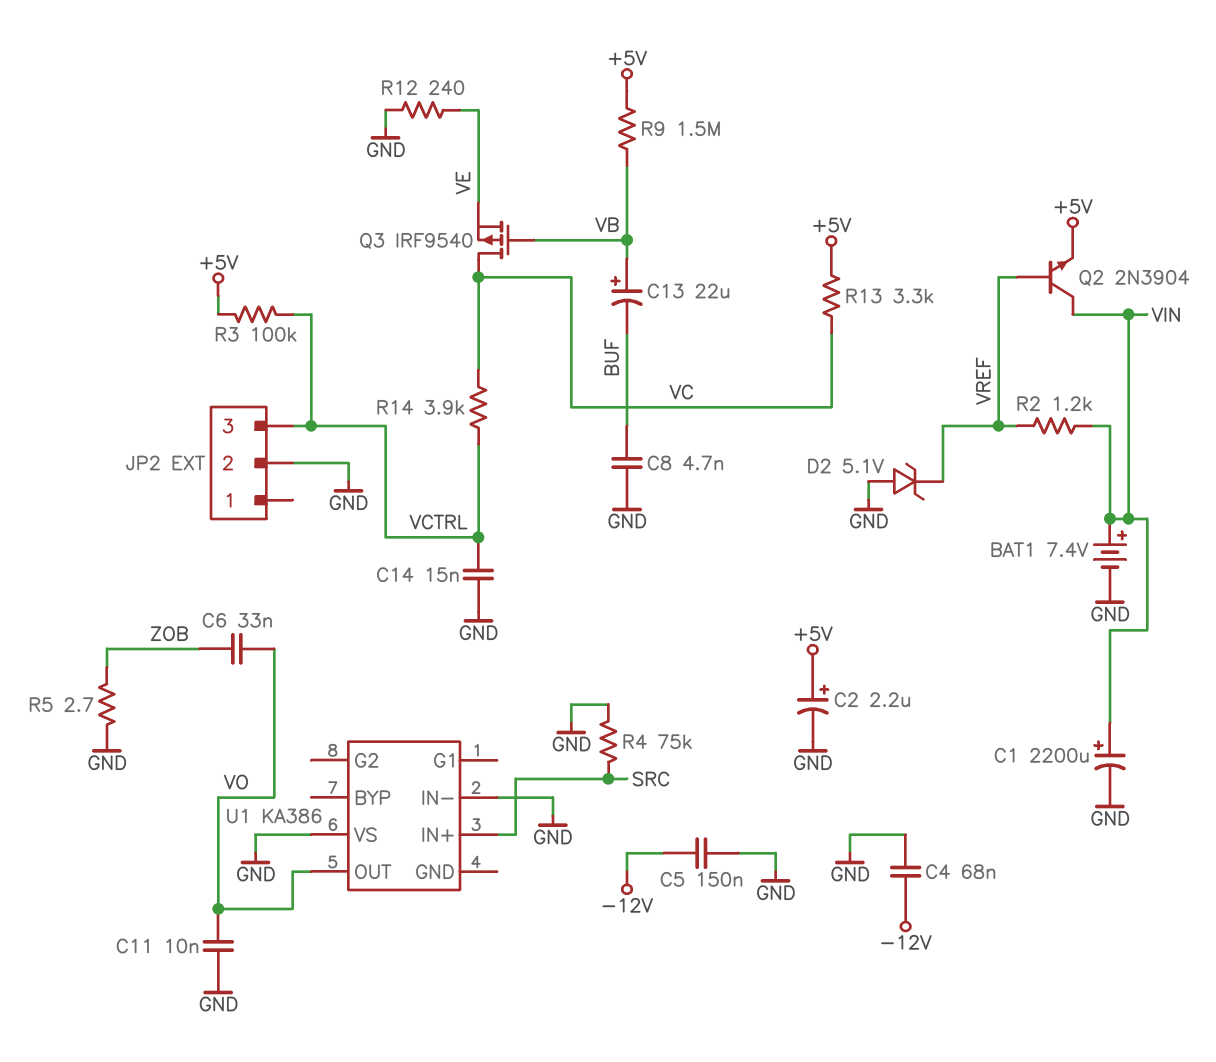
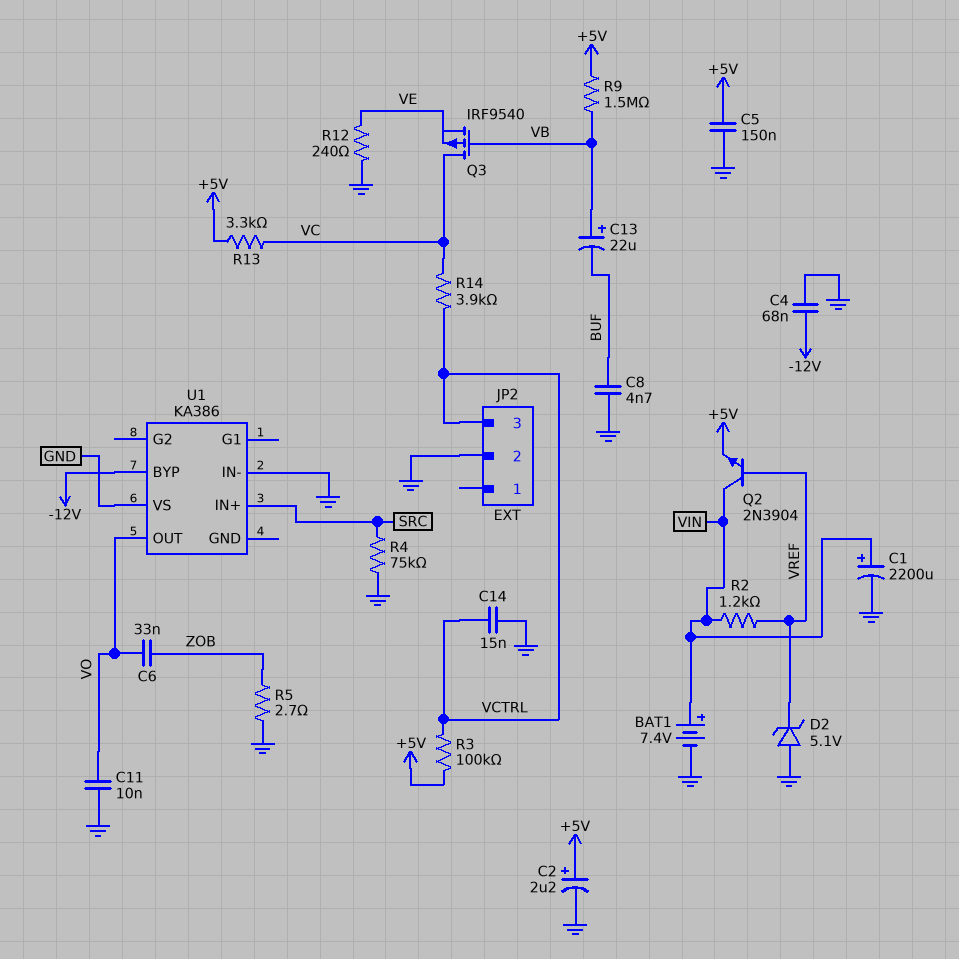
C5: 150nF (-12V, GND) -> 150nF (+5V, GND)
U1 pin BYP: none -> -12V

